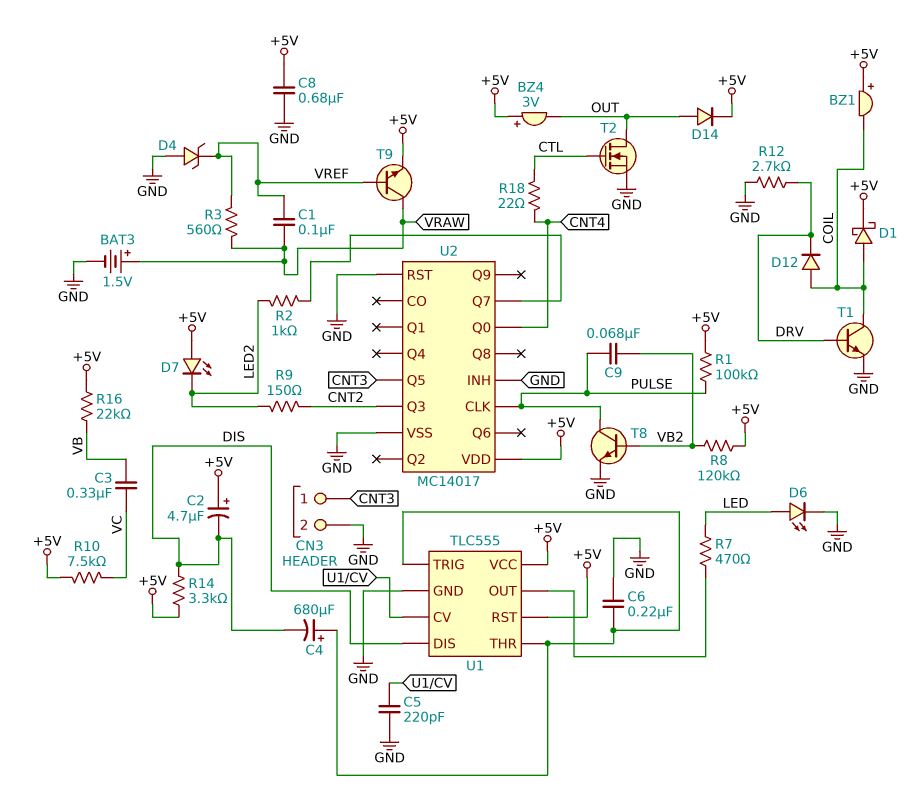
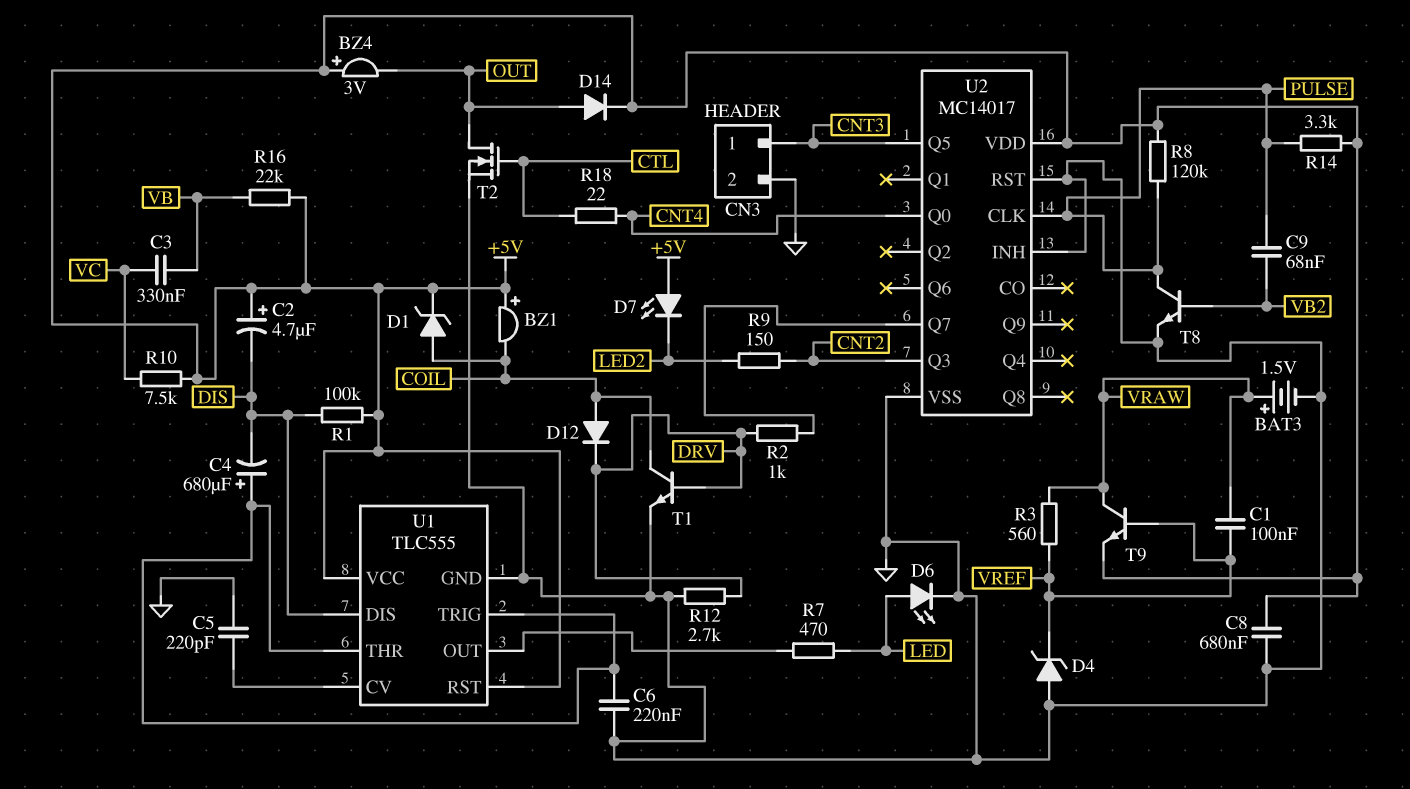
D1: schottky (A COIL, K +5V) -> zener (A COIL, K +5V)
R1: 100k (+5V, PULSE) -> 100k (+5V, DIS)
R2: 1k (LED2, U2/Q7) -> 1k (DRV, U2/Q7)
R8: 120k (+5V, VB2) -> 120k (+5V, PULSE)
R14: 3.3k (+5V, DIS) -> 3.3k (+5V, PULSE)

